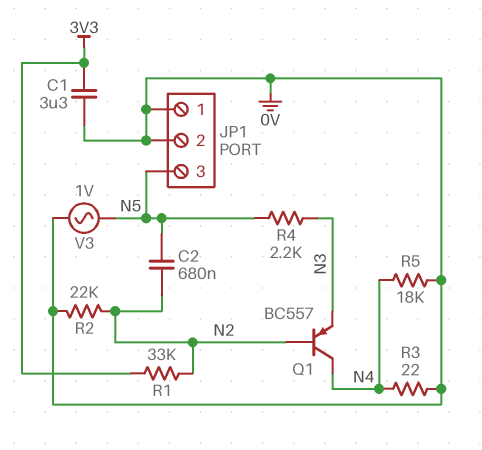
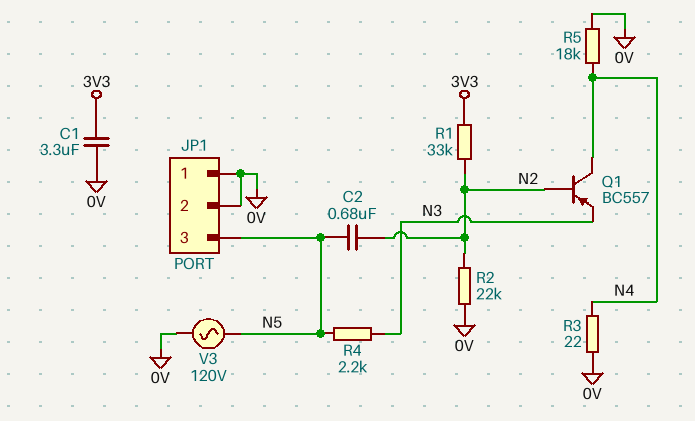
V3: AC 1V (0V, N5) -> AC 120V (0V, N5)

